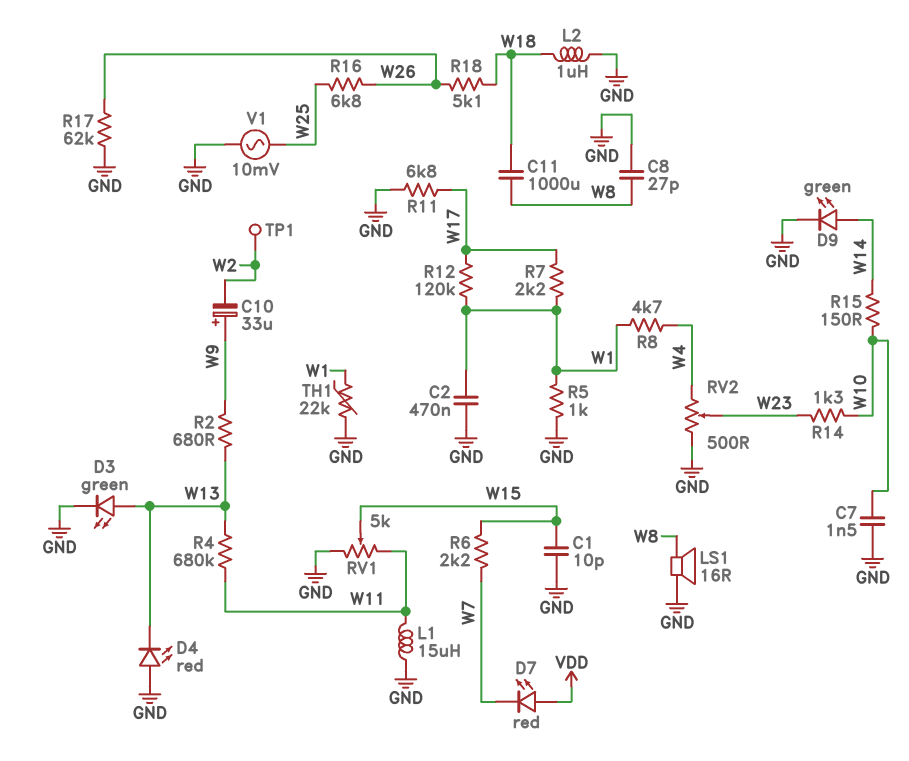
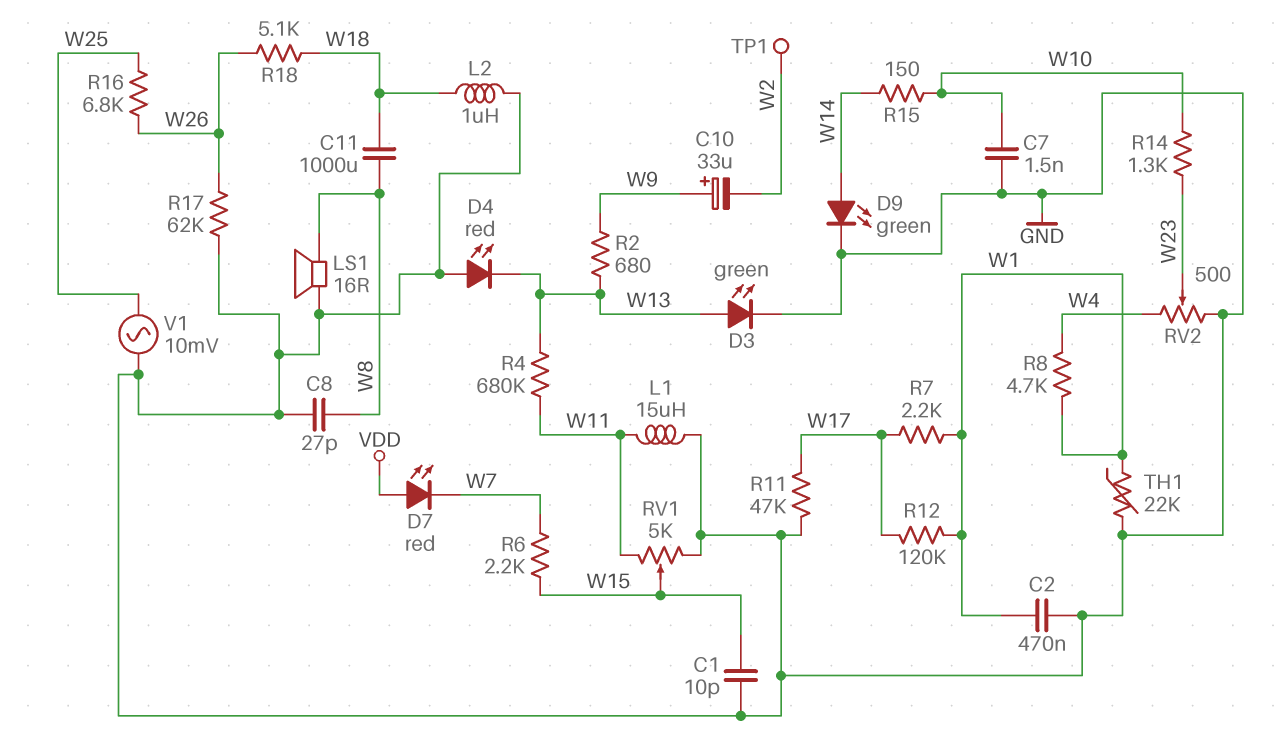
R5: 1k (GND, W1) -> none
R11: 6.8k (GND, W17) -> 47k (GND, W17)

